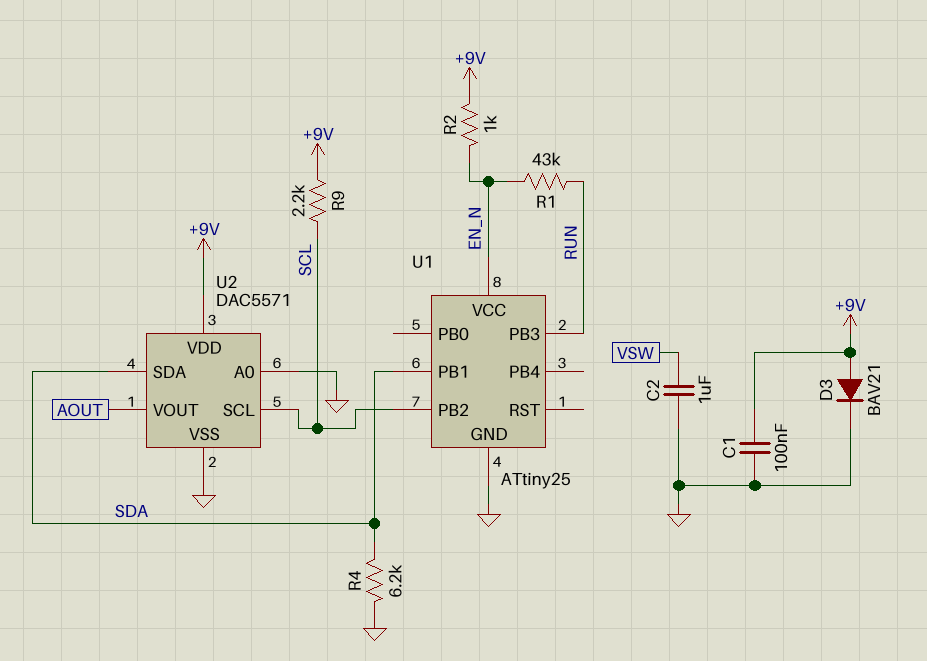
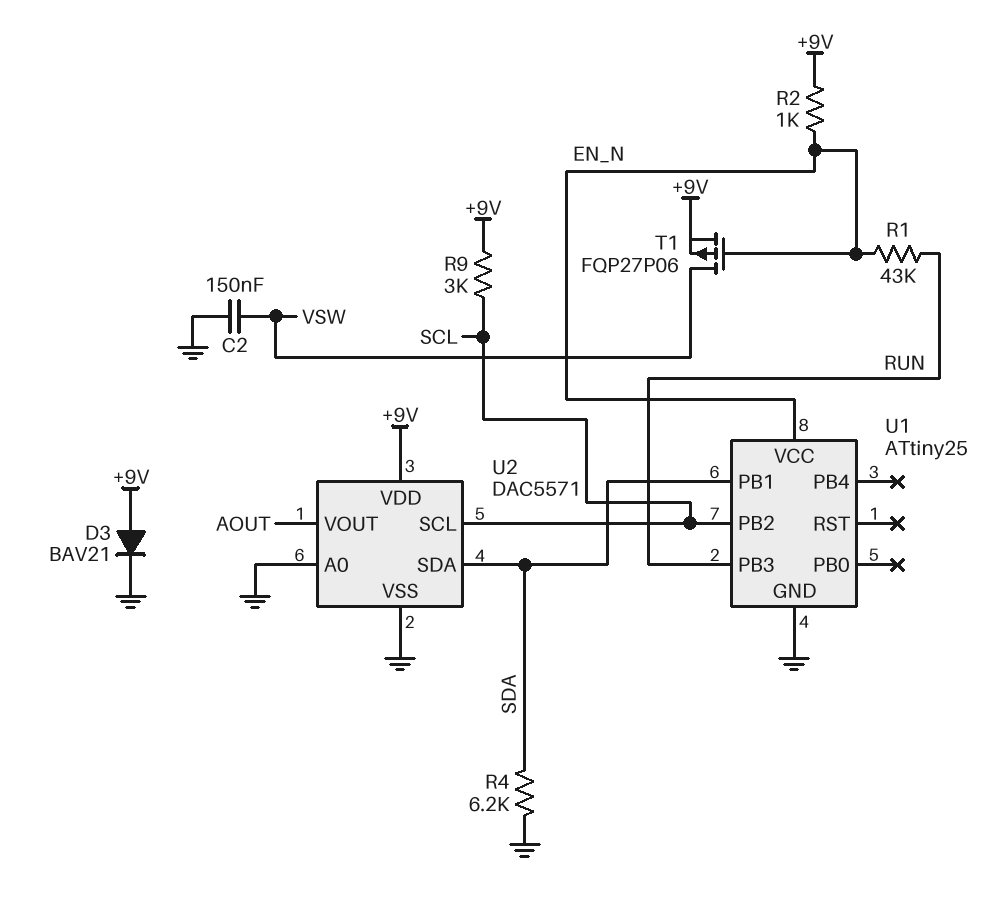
C1: 100nF (+9V, GND) -> none
C2: 1uF (GND, VSW) -> 150nF (GND, VSW)
R9: 2.2k (+9V, SCL) -> 3k (+9V, SCL)
T1: none -> PMOS FQP27P06 (G EN_N, D VSW, S +9V)

